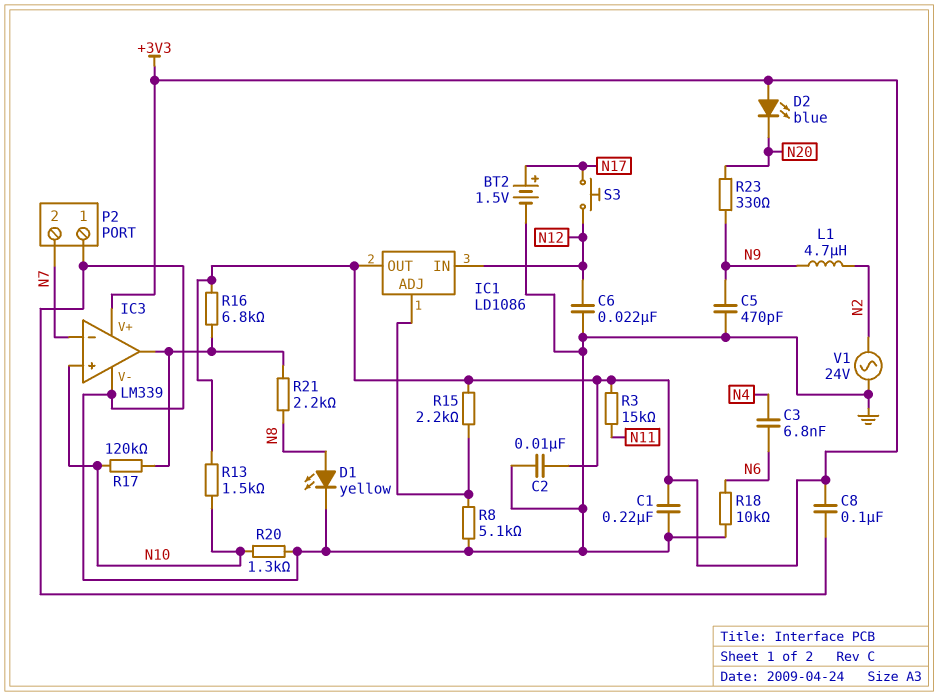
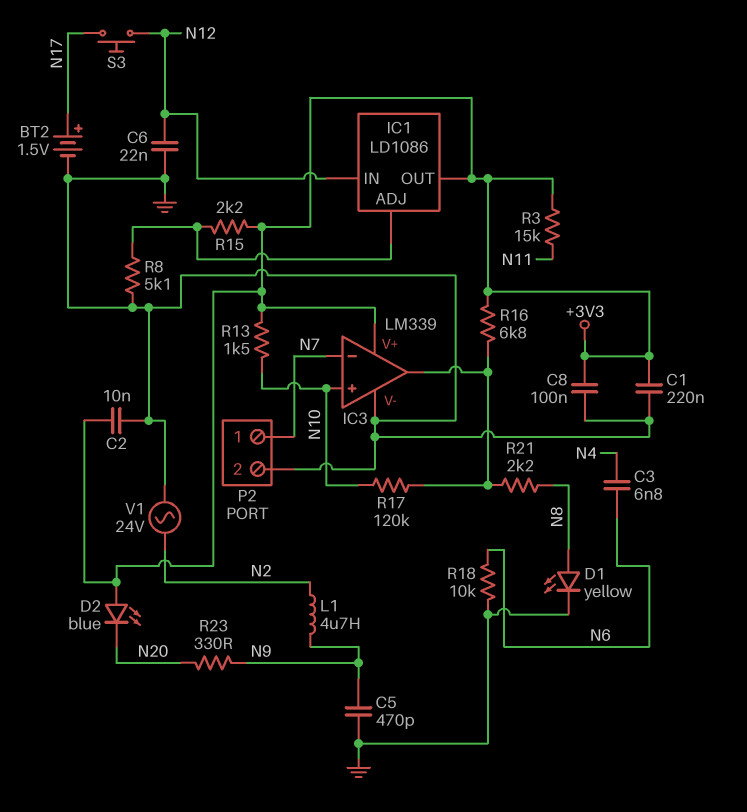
P2 pin 1: GND -> N7
P2 pin 2: N7 -> GND
R20: 1.3k (GND, N10) -> none

